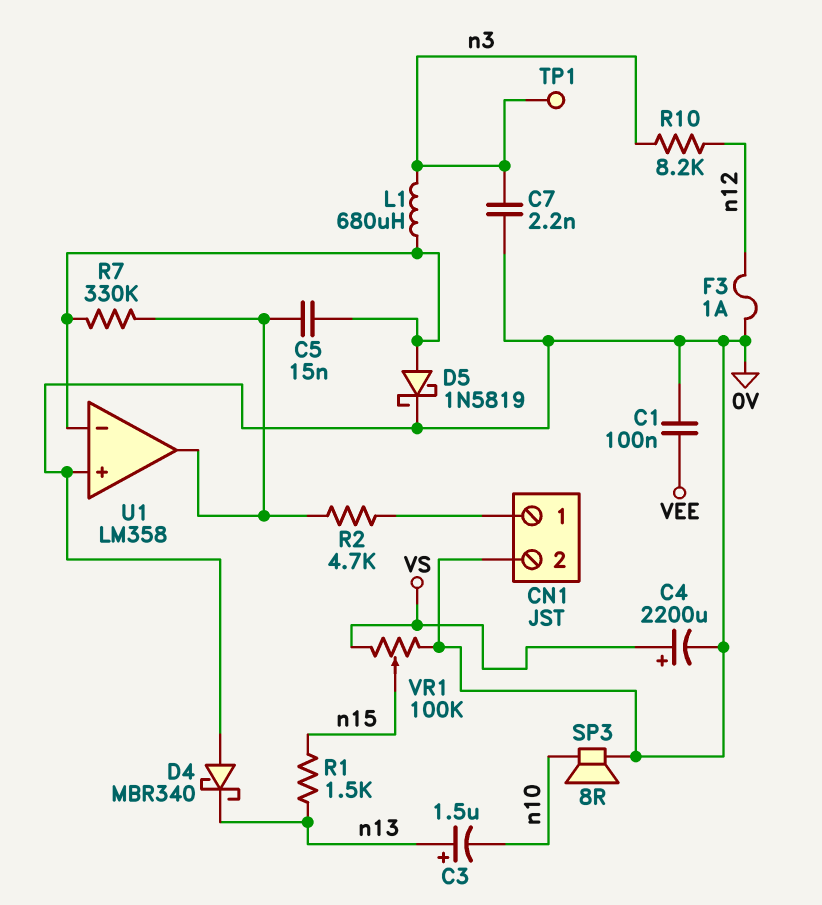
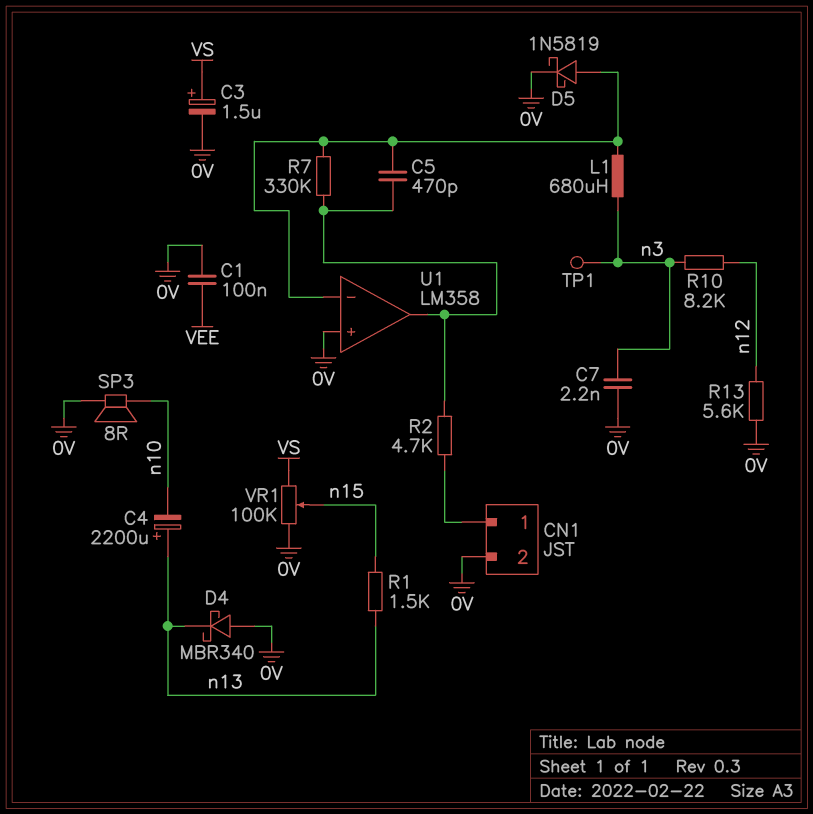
C3: 1.5uF (plus n13, minus n10) -> 1.5uF (plus VS, minus 0V)
C4: 2200uF (plus VS, minus 0V) -> 2200uF (plus n13, minus n10)
C5: 15nF (U1/in-, U1/out) -> 470pF (U1/in-, U1/out)
F3: 1A (0V, n12) -> none
R13: none -> 5.6k (0V, n12)

